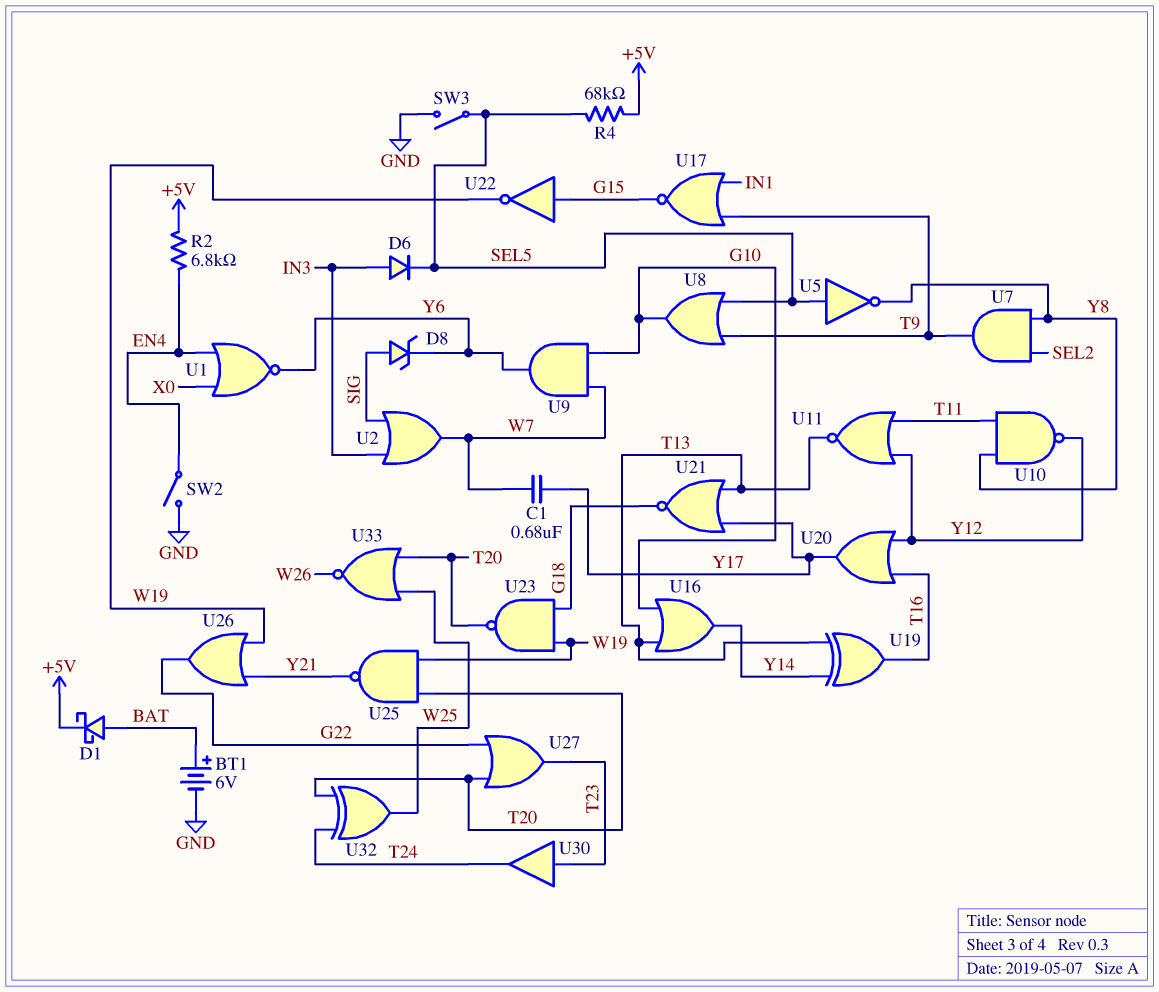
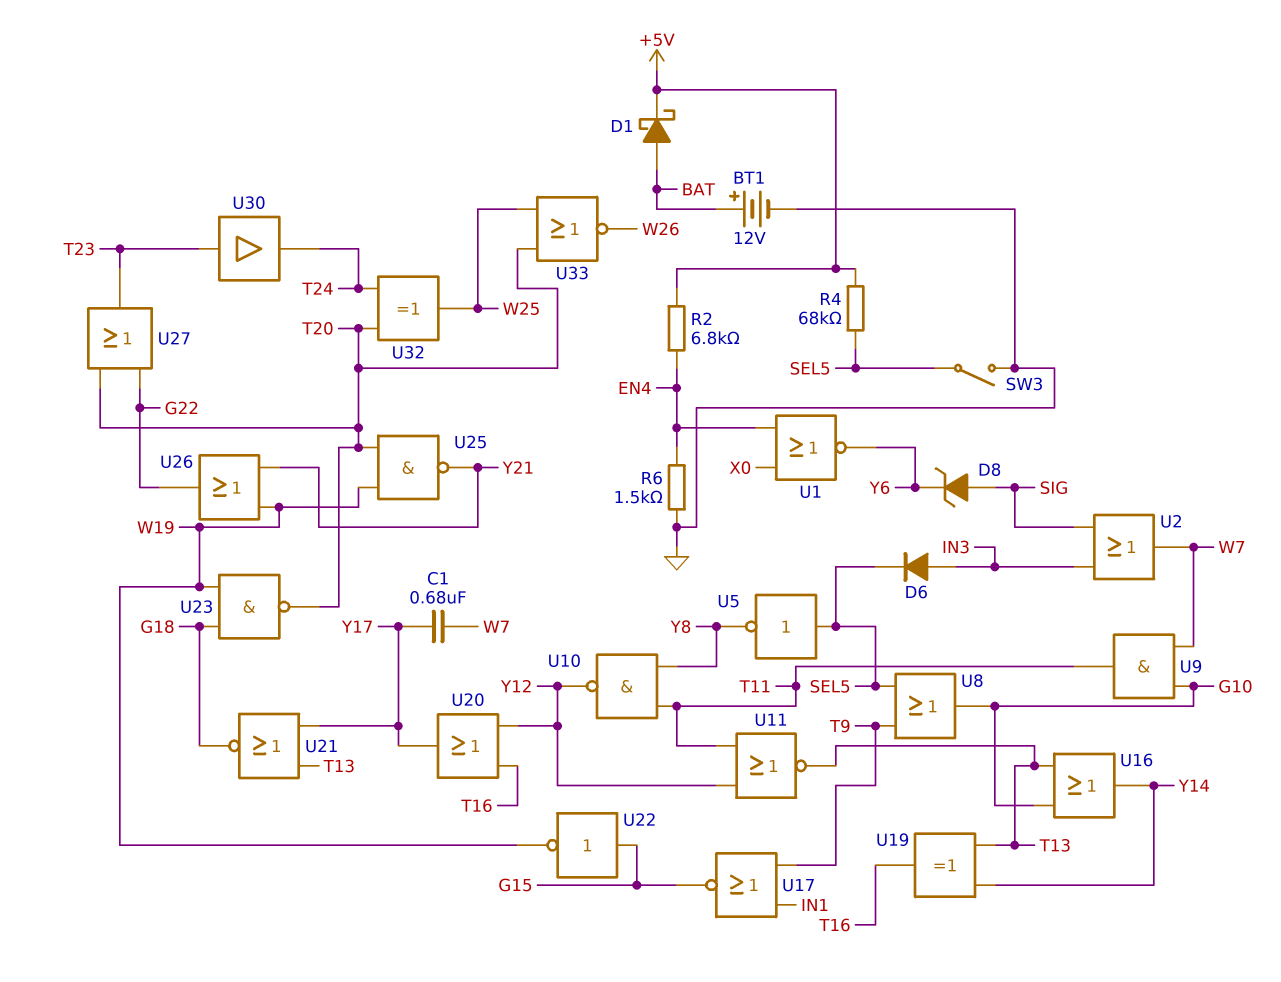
BT1: 6V (plus BAT, minus GND) -> 12V (plus BAT, minus GND)
R6: none -> 1.5k (EN4, GND)
SW2: switch (EN4, GND) -> none
U7: AND (in SEL2, in Y8, out T9) -> none
U9: AND (in G10, in W7, out Y6) -> AND (in G10, in W7, out T11)

